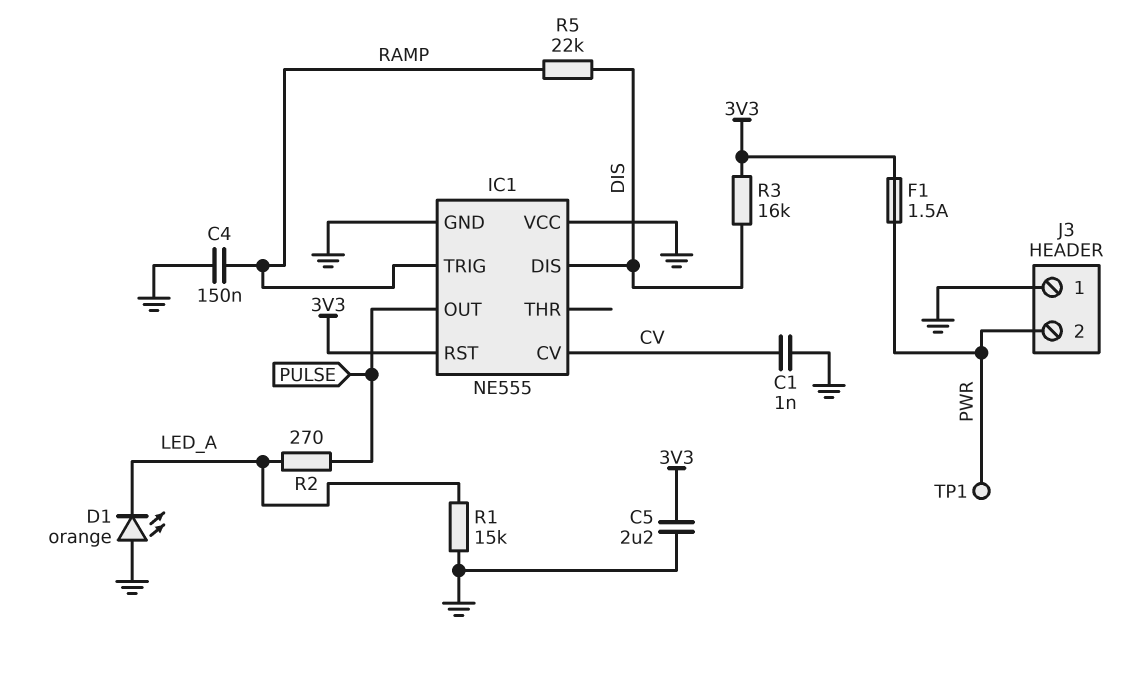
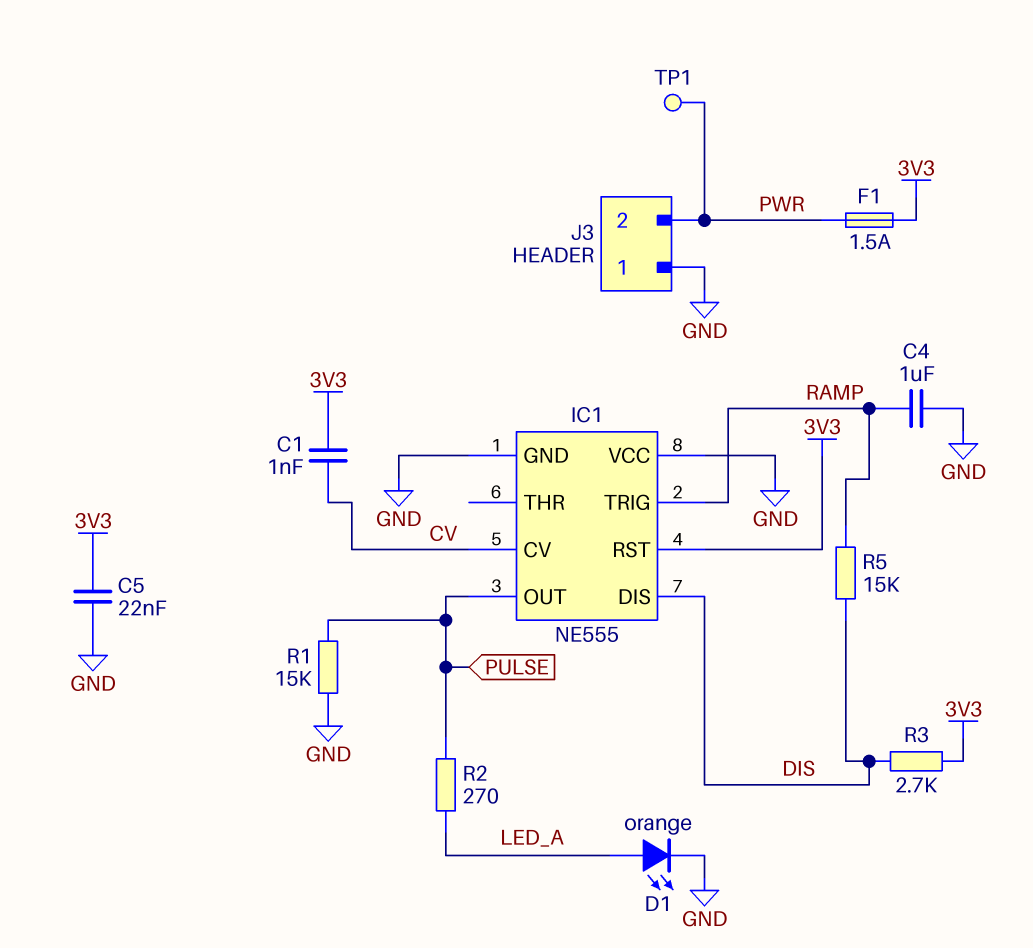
C1: 1nF (CV, GND) -> 1nF (3V3, CV)
C4: 150nF (GND, RAMP) -> 1uF (GND, RAMP)
C5: 2.2uF (3V3, GND) -> 22nF (3V3, GND)
D1: LED orange (A GND, K LED_A) -> LED orange (A LED_A, K GND)
R1: 15k (GND, LED_A) -> 15k (GND, PULSE)
R3: 16k (3V3, DIS) -> 2.7k (3V3, DIS)
R5: 22k (DIS, RAMP) -> 15k (DIS, RAMP)

